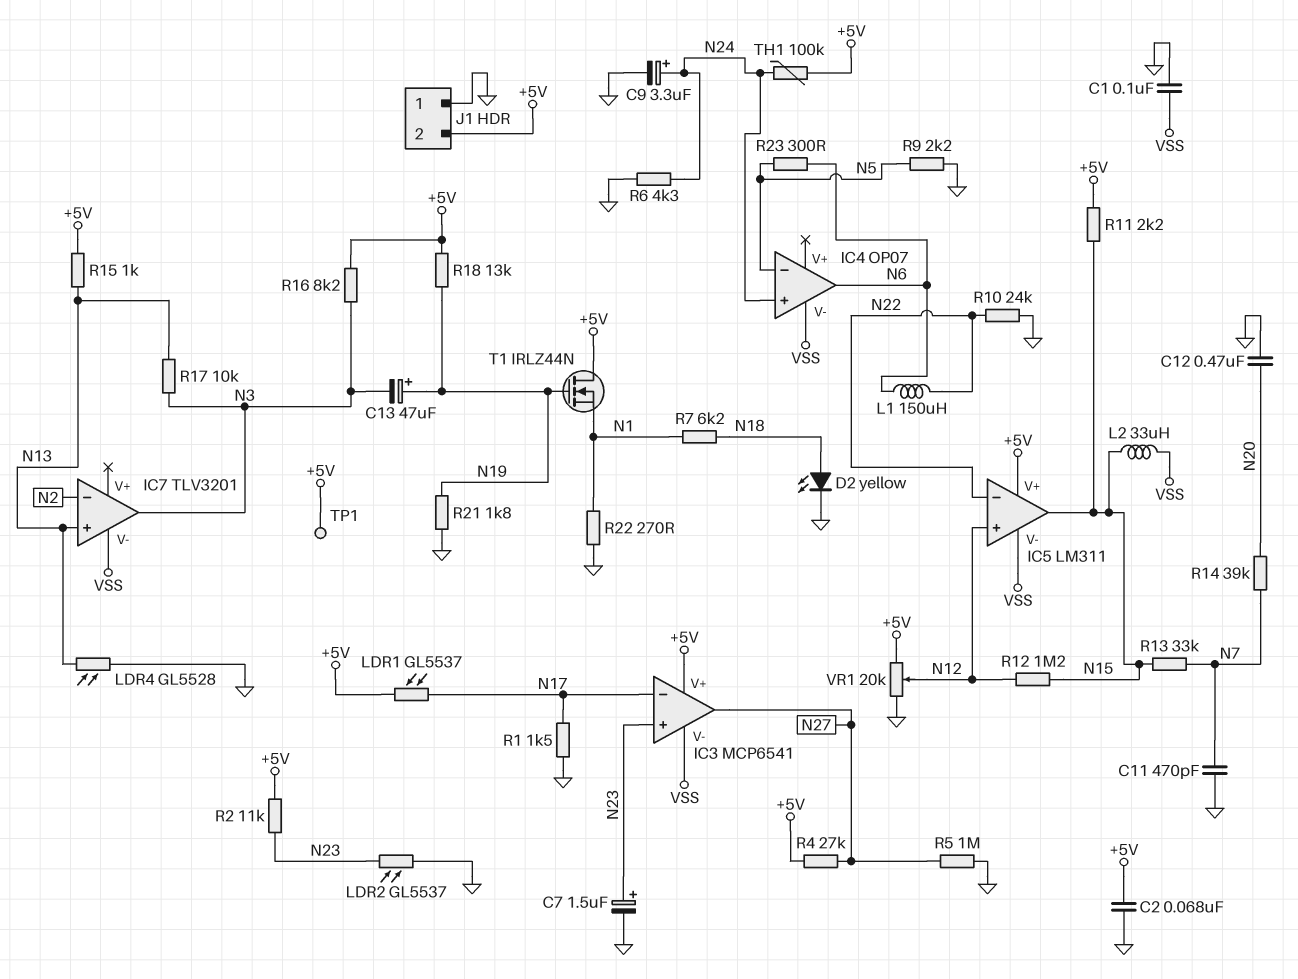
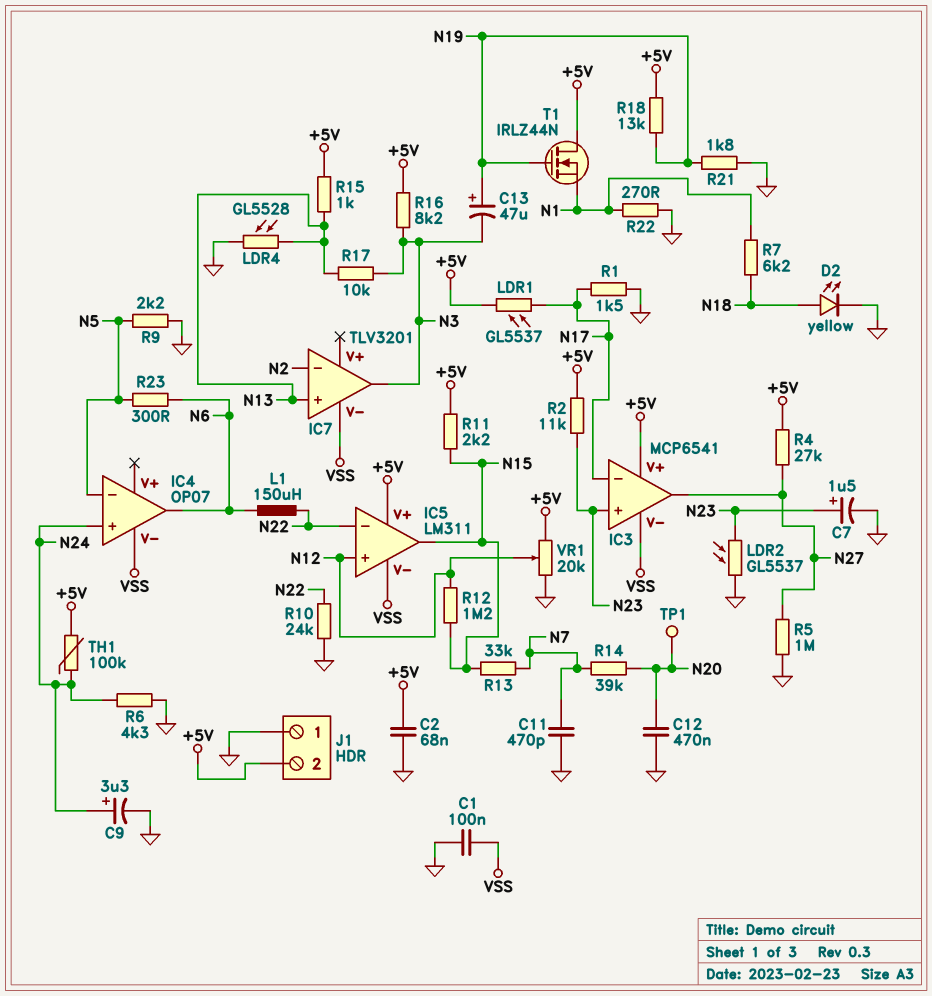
L2: 33uH (N15, VSS) -> none
TP1: test point (+5V) -> test point (N20)

